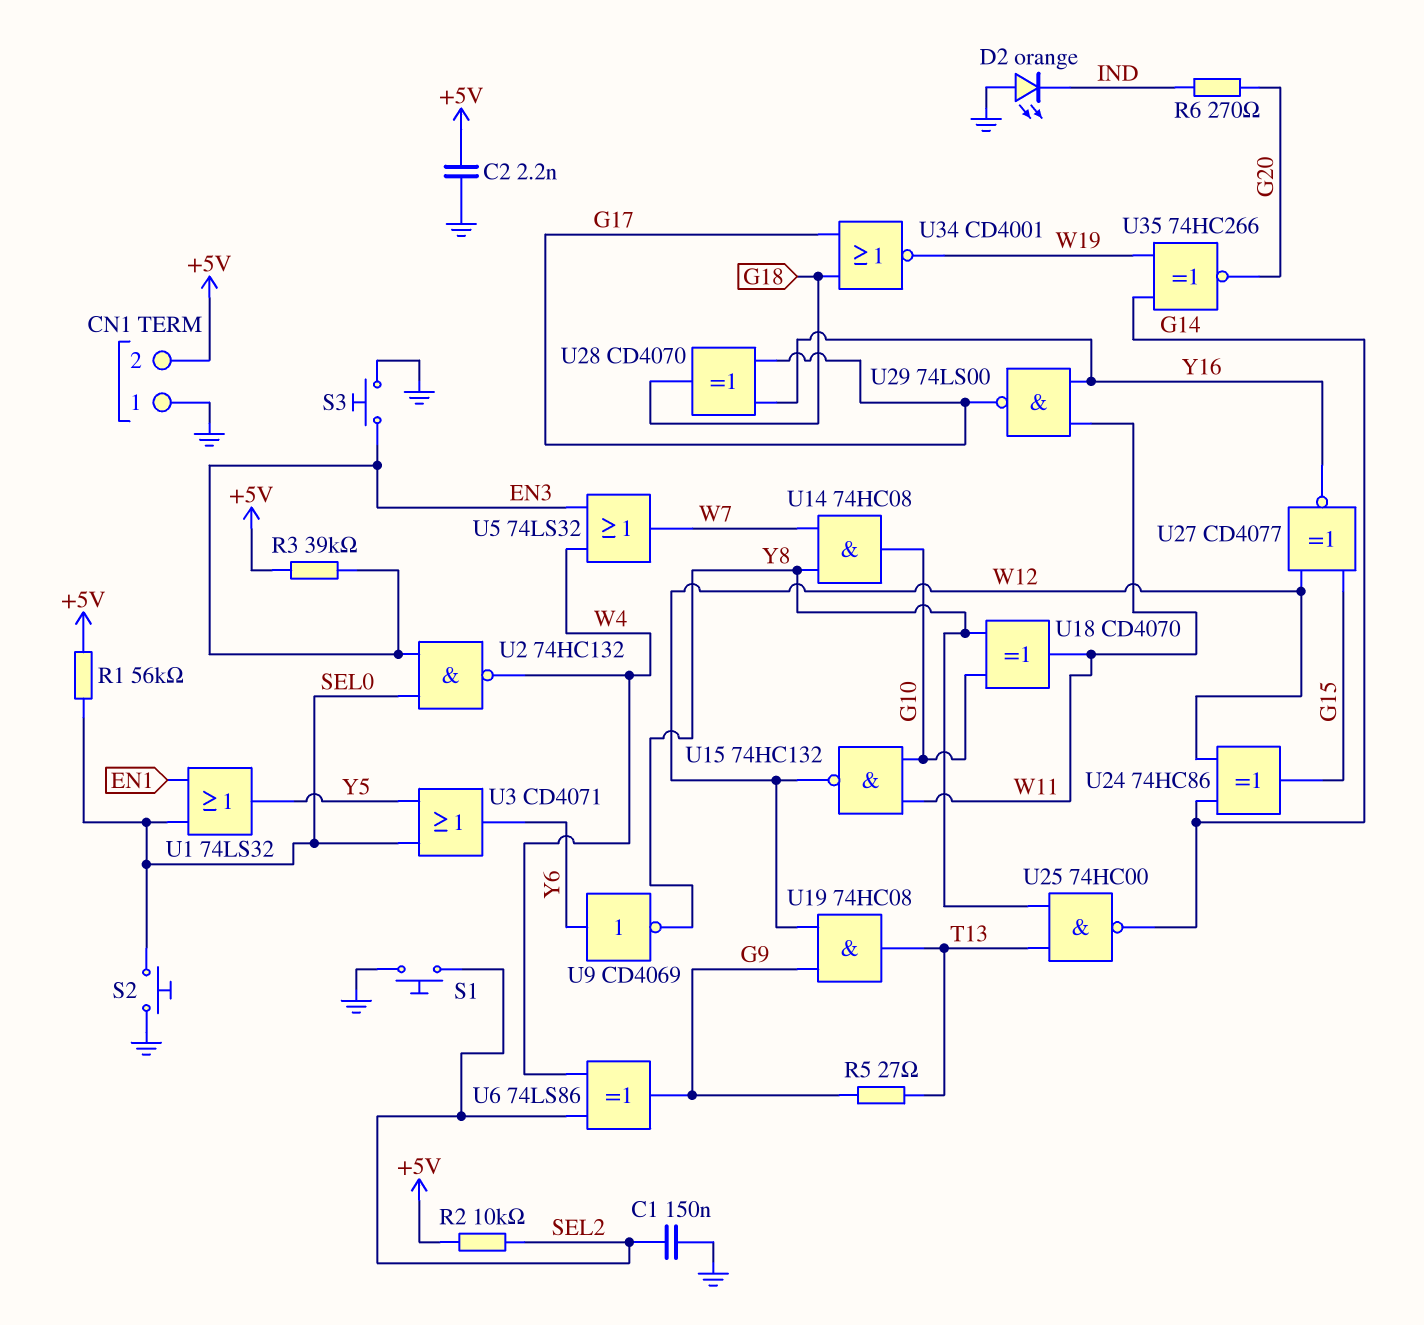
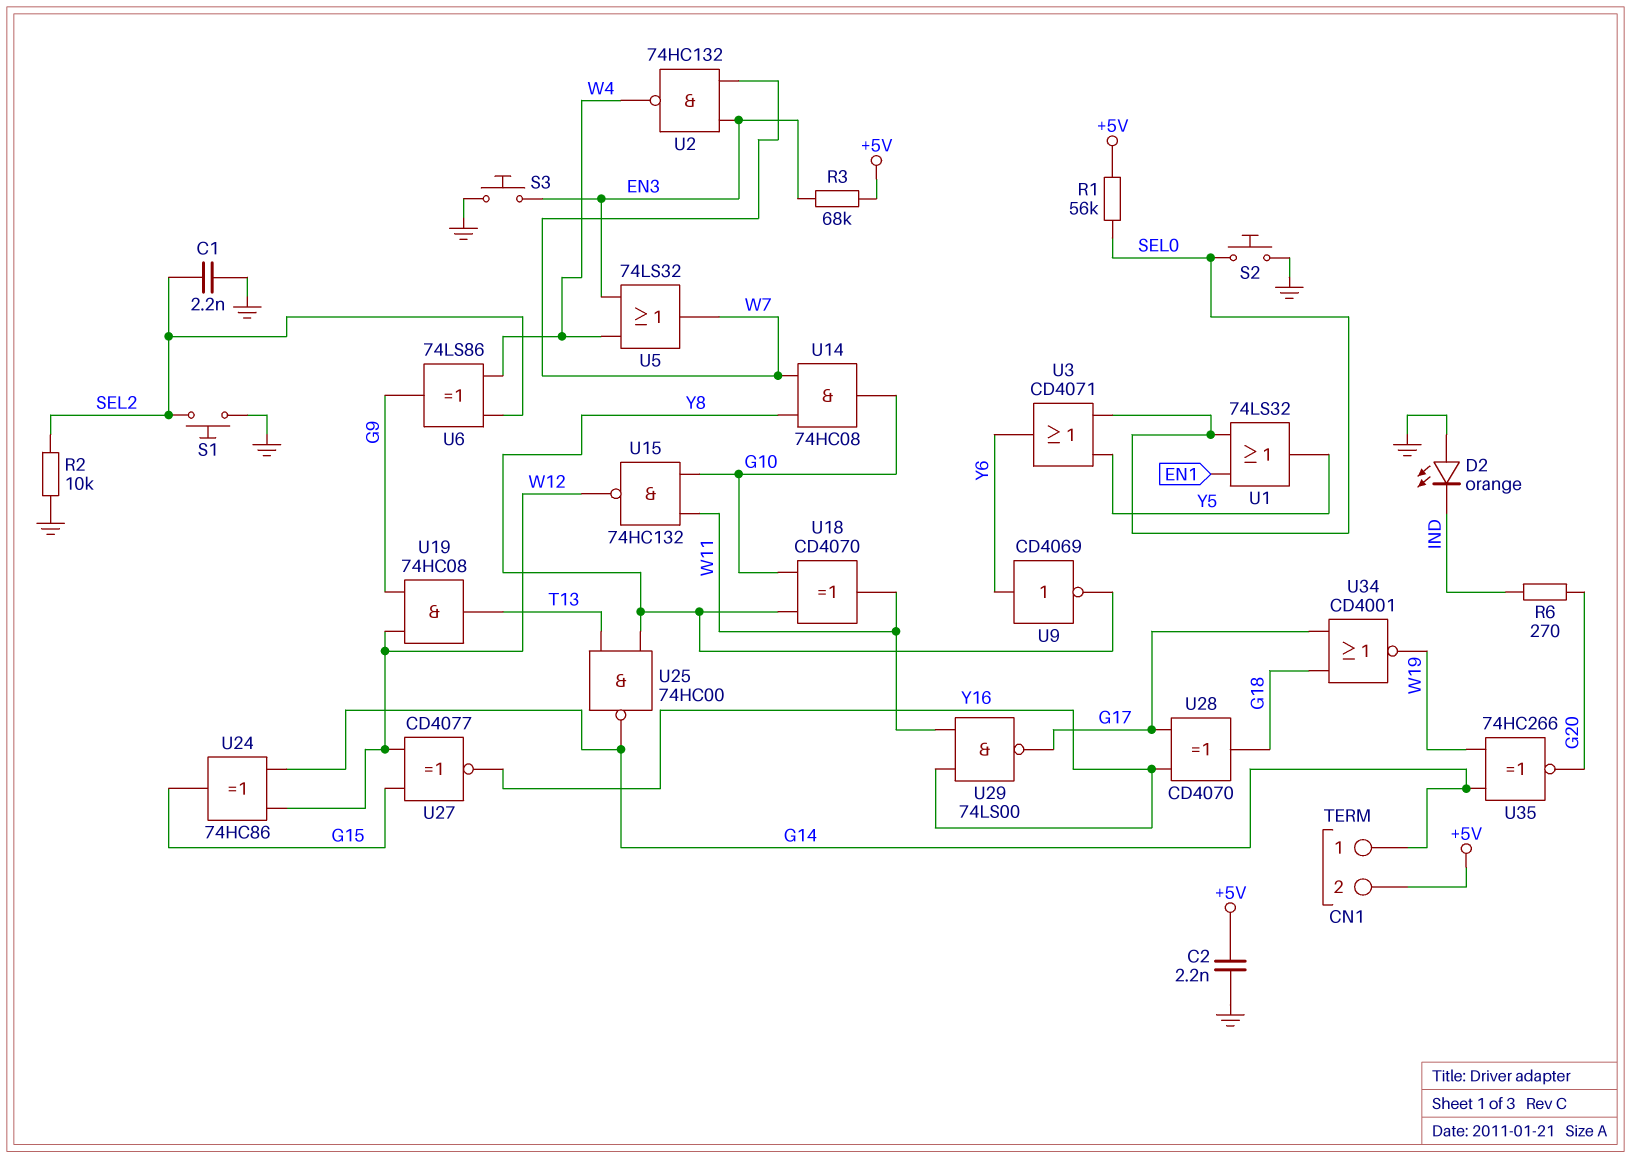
C1: 150nF (GND, SEL2) -> 2.2nF (GND, SEL2)
CN1 pin 1: GND -> G14
R2: 10k (+5V, SEL2) -> 10k (GND, SEL2)
R3: 39k (+5V, EN3) -> 68k (+5V, EN3)
R5: 27 (G9, T13) -> none
U2: NAND 74HC132 (in EN3, in SEL0, out W4) -> NAND 74HC132 (in EN3, in W7, out W4)

